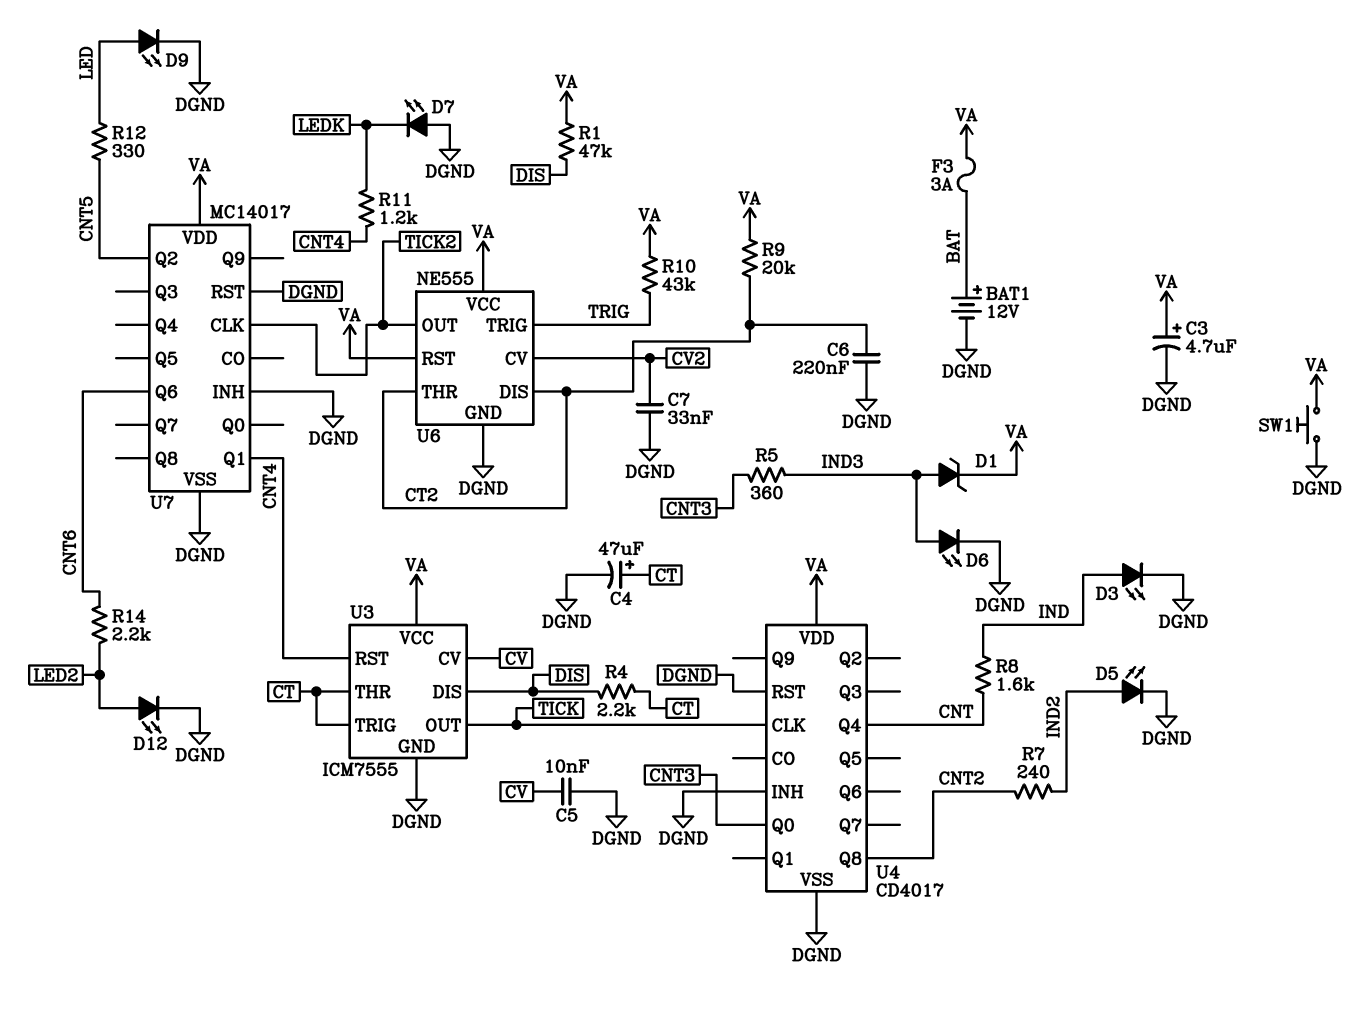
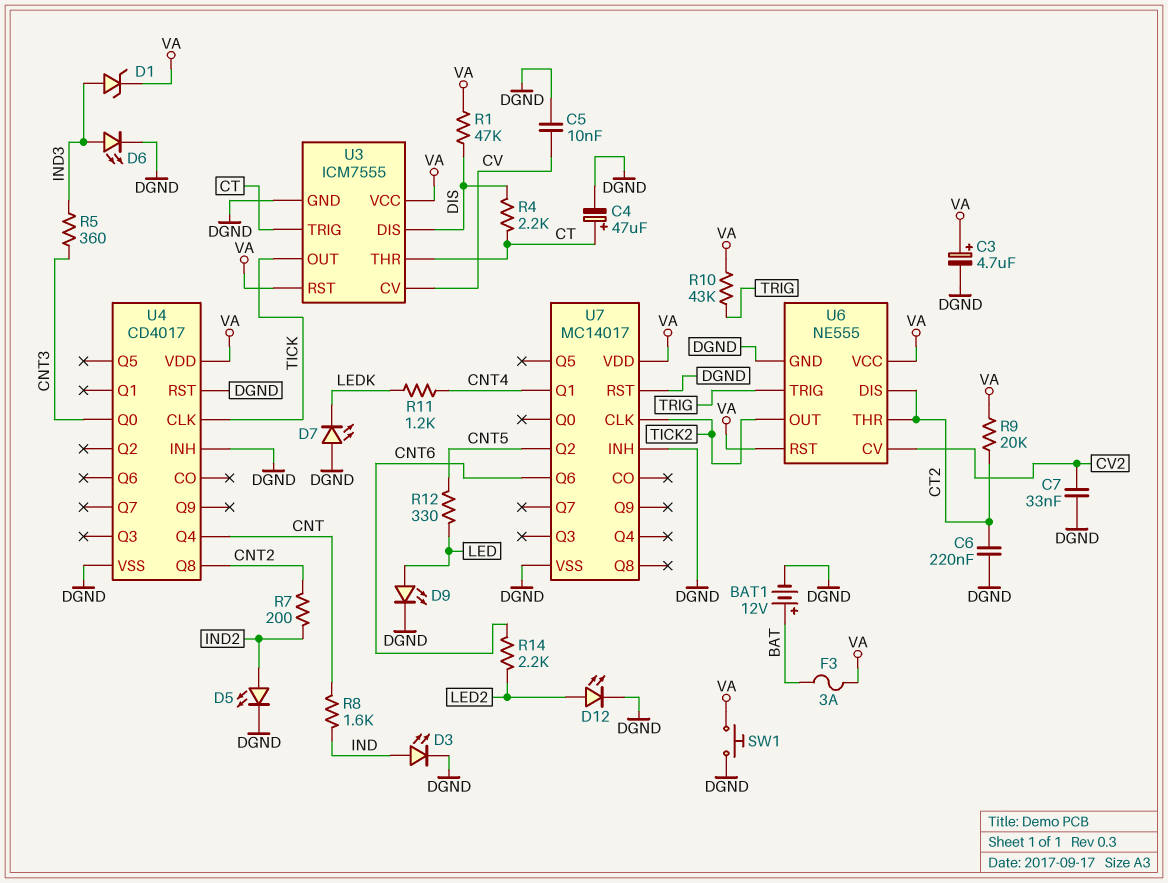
R7: 240 (CNT2, IND2) -> 200 (CNT2, IND2)
U3 pin RST: CNT4 -> VA

